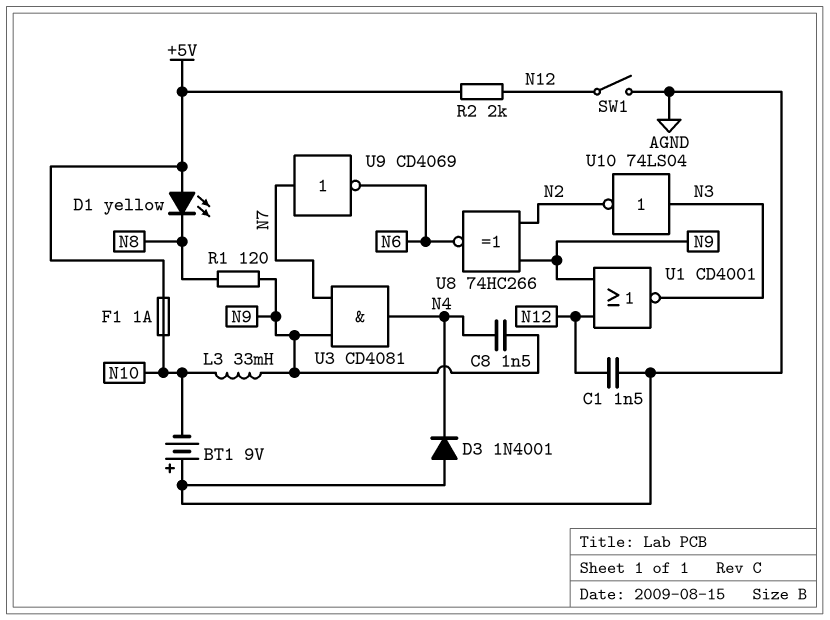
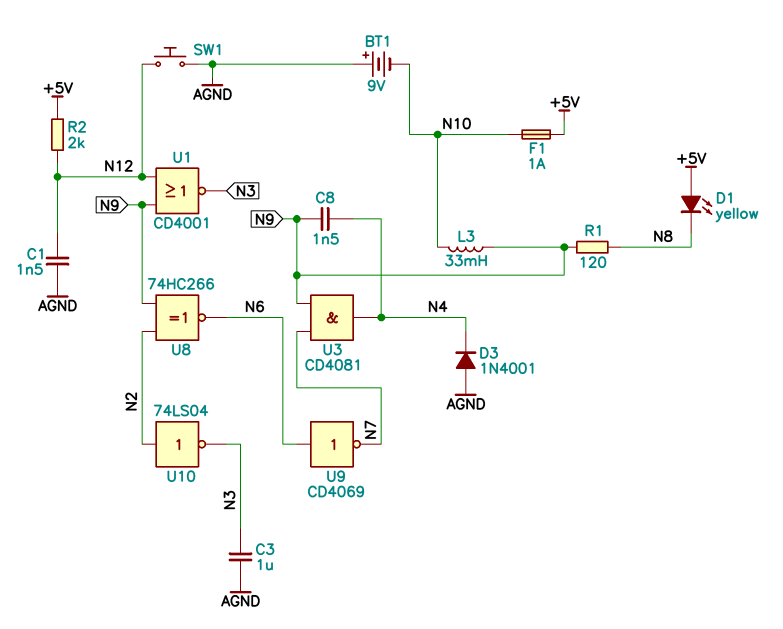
C3: none -> 1uF (AGND, N3)
SW1: switch (AGND, N12) -> button (AGND, N12)
U9: NOT CD4069 (in N7, out N6) -> NOT CD4069 (in N6, out N7)
U10: NOT 74LS04 (in N3, out N2) -> NOT 74LS04 (in N2, out N3)

